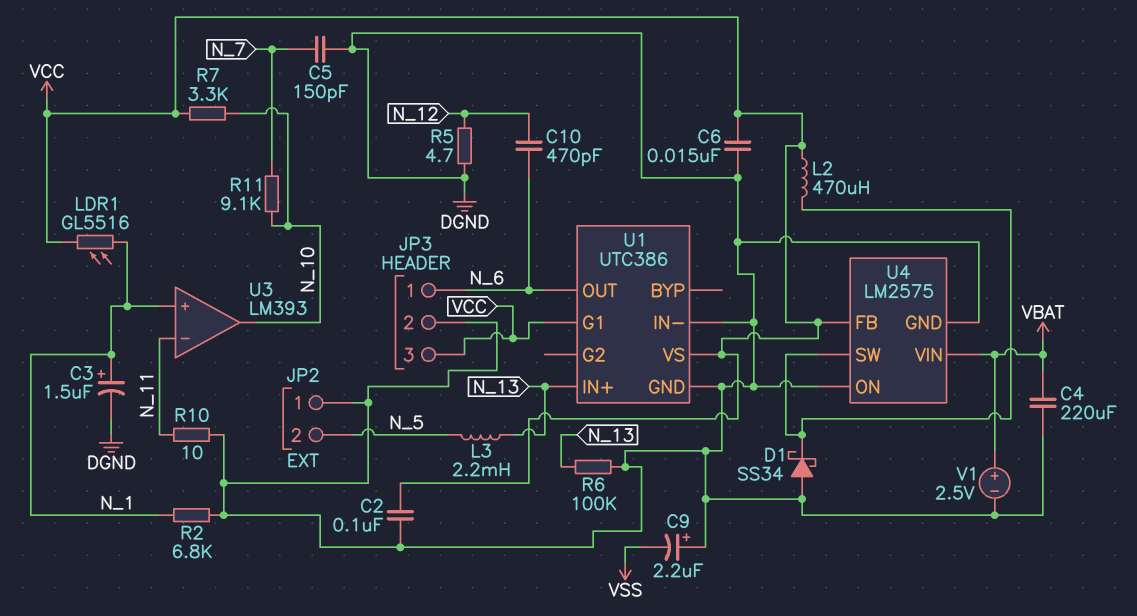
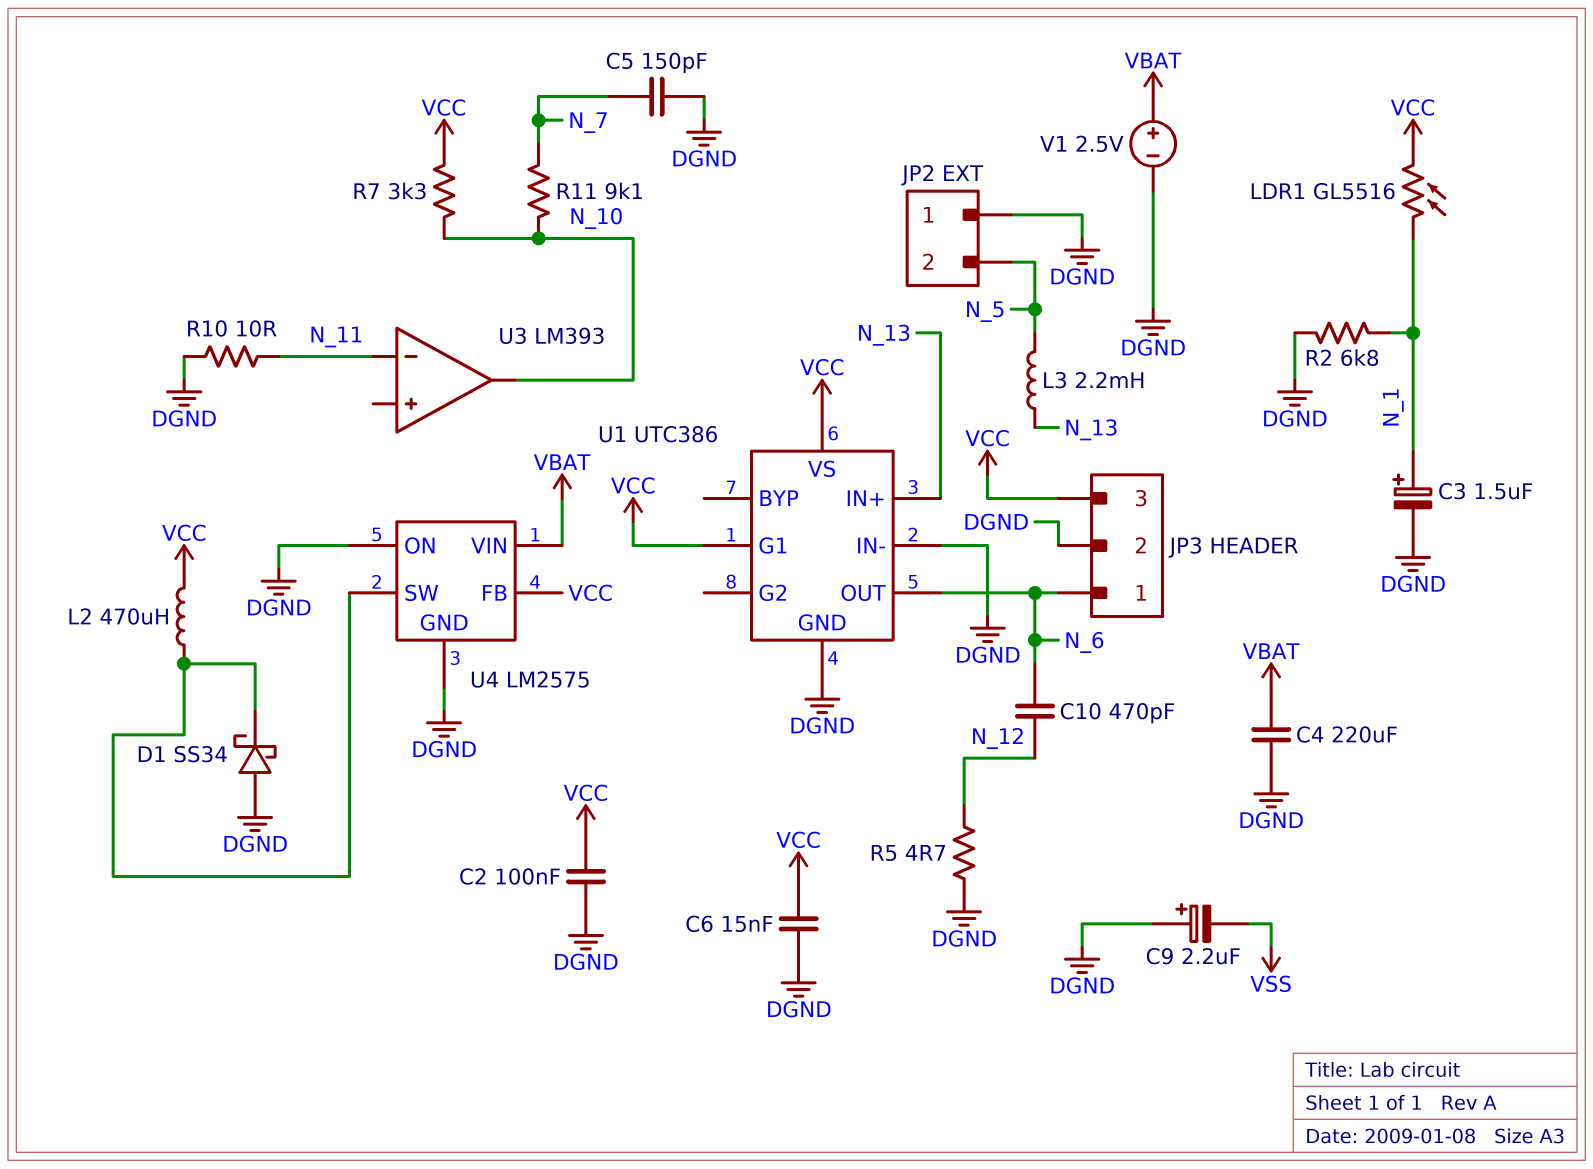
R6: 100k (DGND, N_13) -> none
U3 pin in+: N_1 -> none

